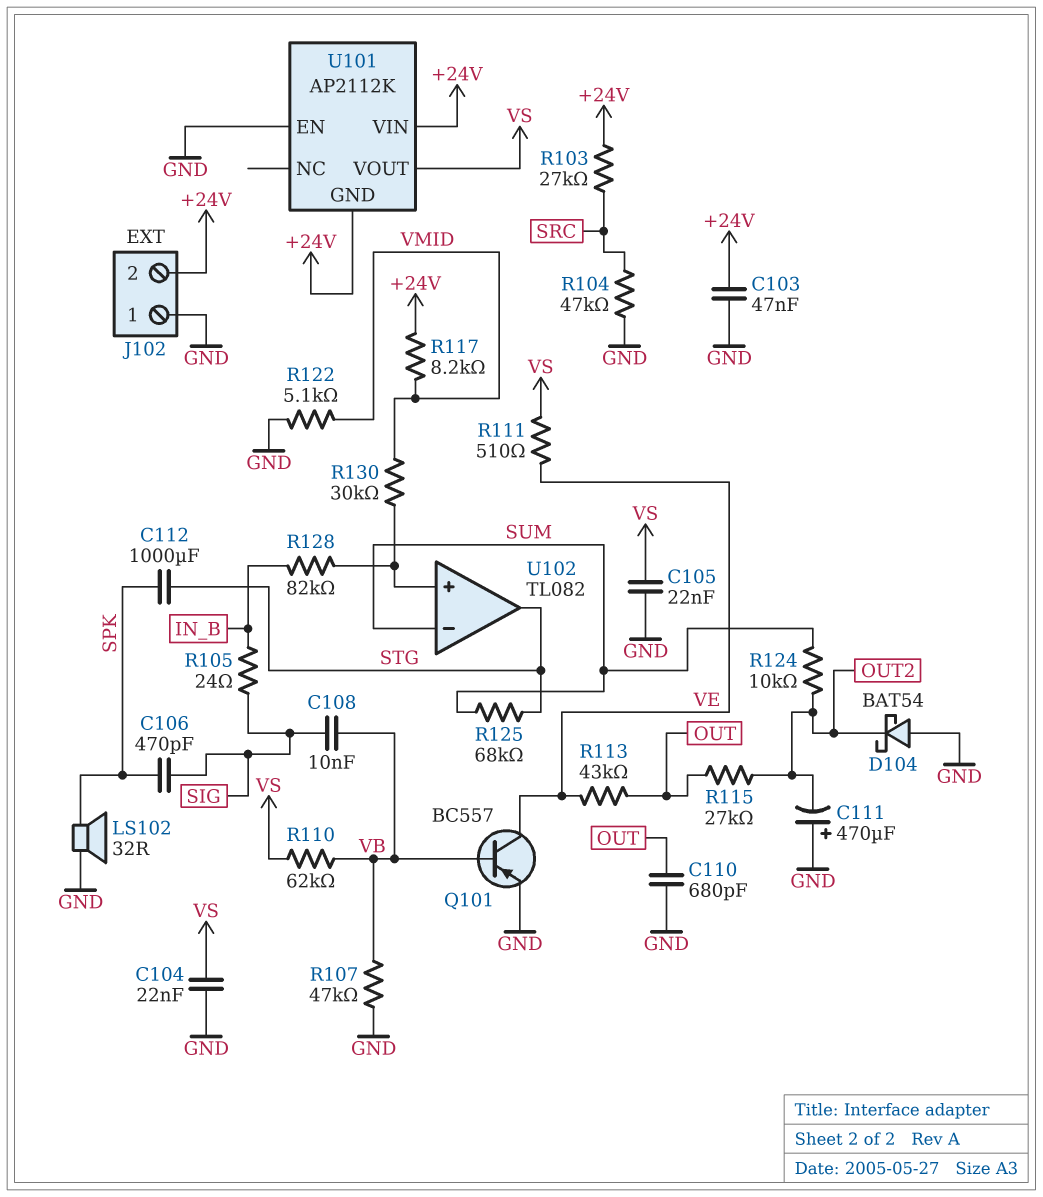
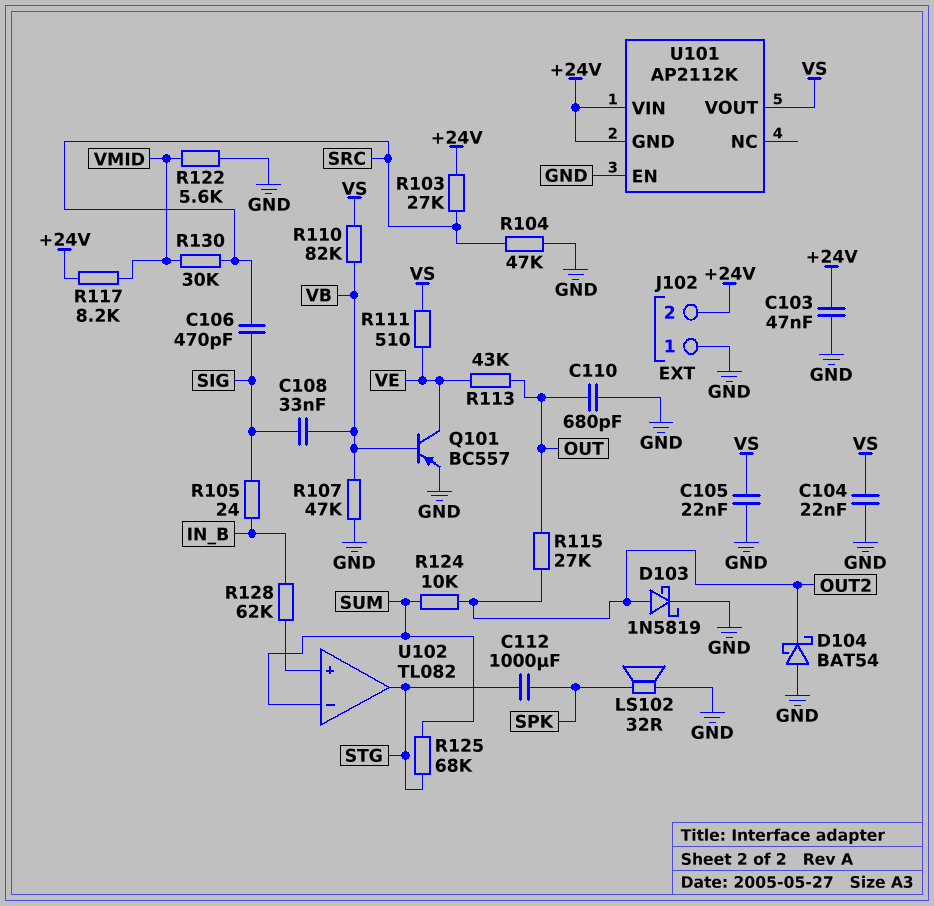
C106: 470pF (SIG, SPK) -> 470pF (SIG, SRC)
C108: 10nF (SIG, VB) -> 33nF (SIG, VB)
C111: 470uF (plus GND, minus OUT2) -> none
D103: none -> schottky 1N5819 (A OUT2, K GND)
R110: 62k (VB, VS) -> 82k (VB, VS)
R122: 5.1k (GND, VMID) -> 5.6k (GND, VMID)
R128: 82k (IN_B, U102/in+) -> 62k (IN_B, U102/in+)
R130: 30k (U102/in+, VMID) -> 30k (SRC, VMID)

